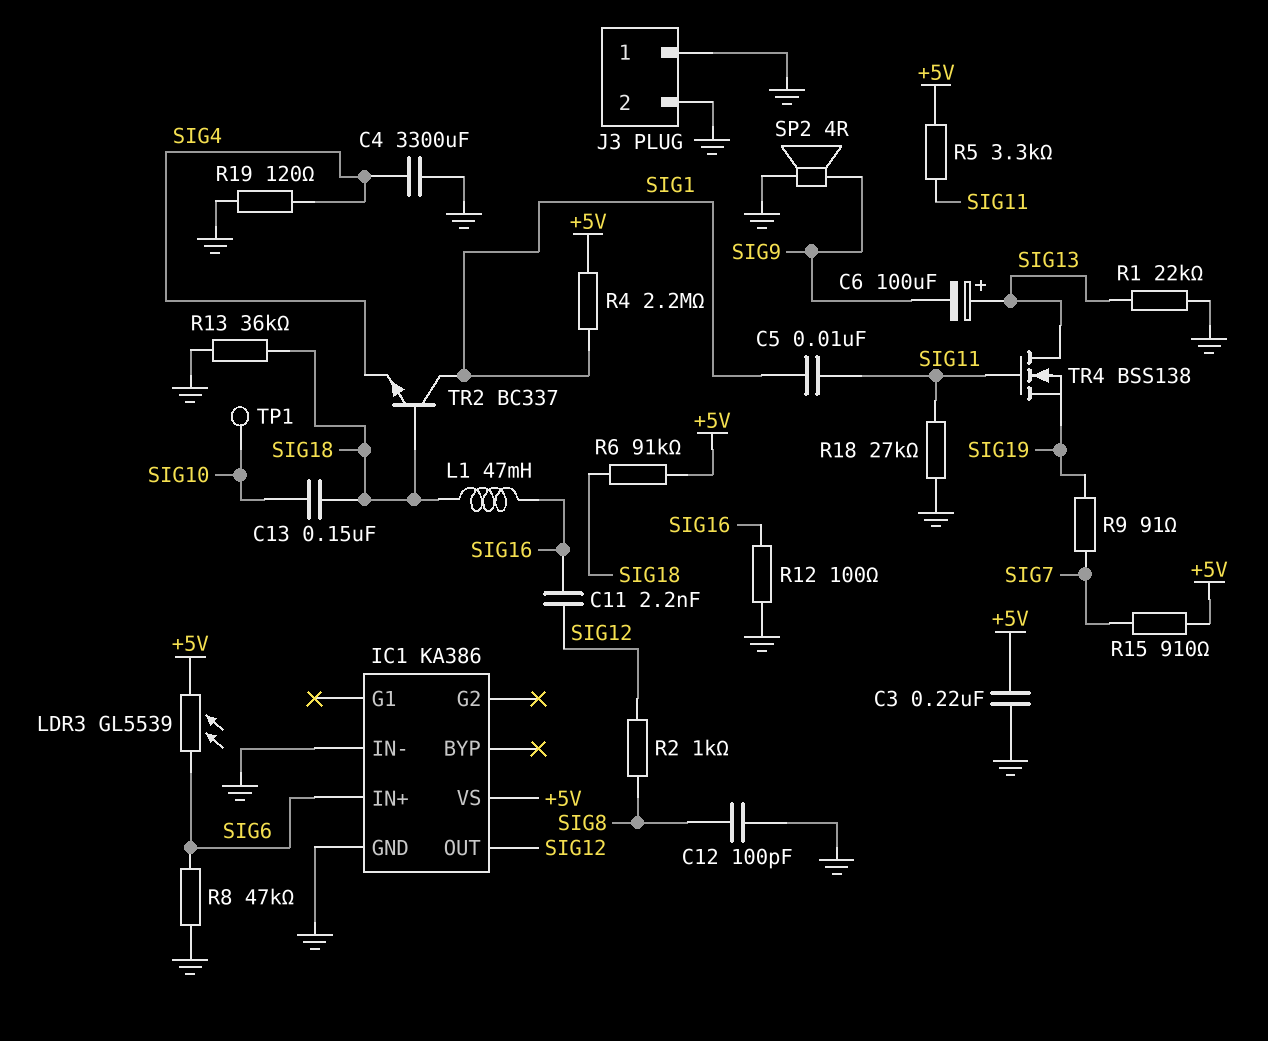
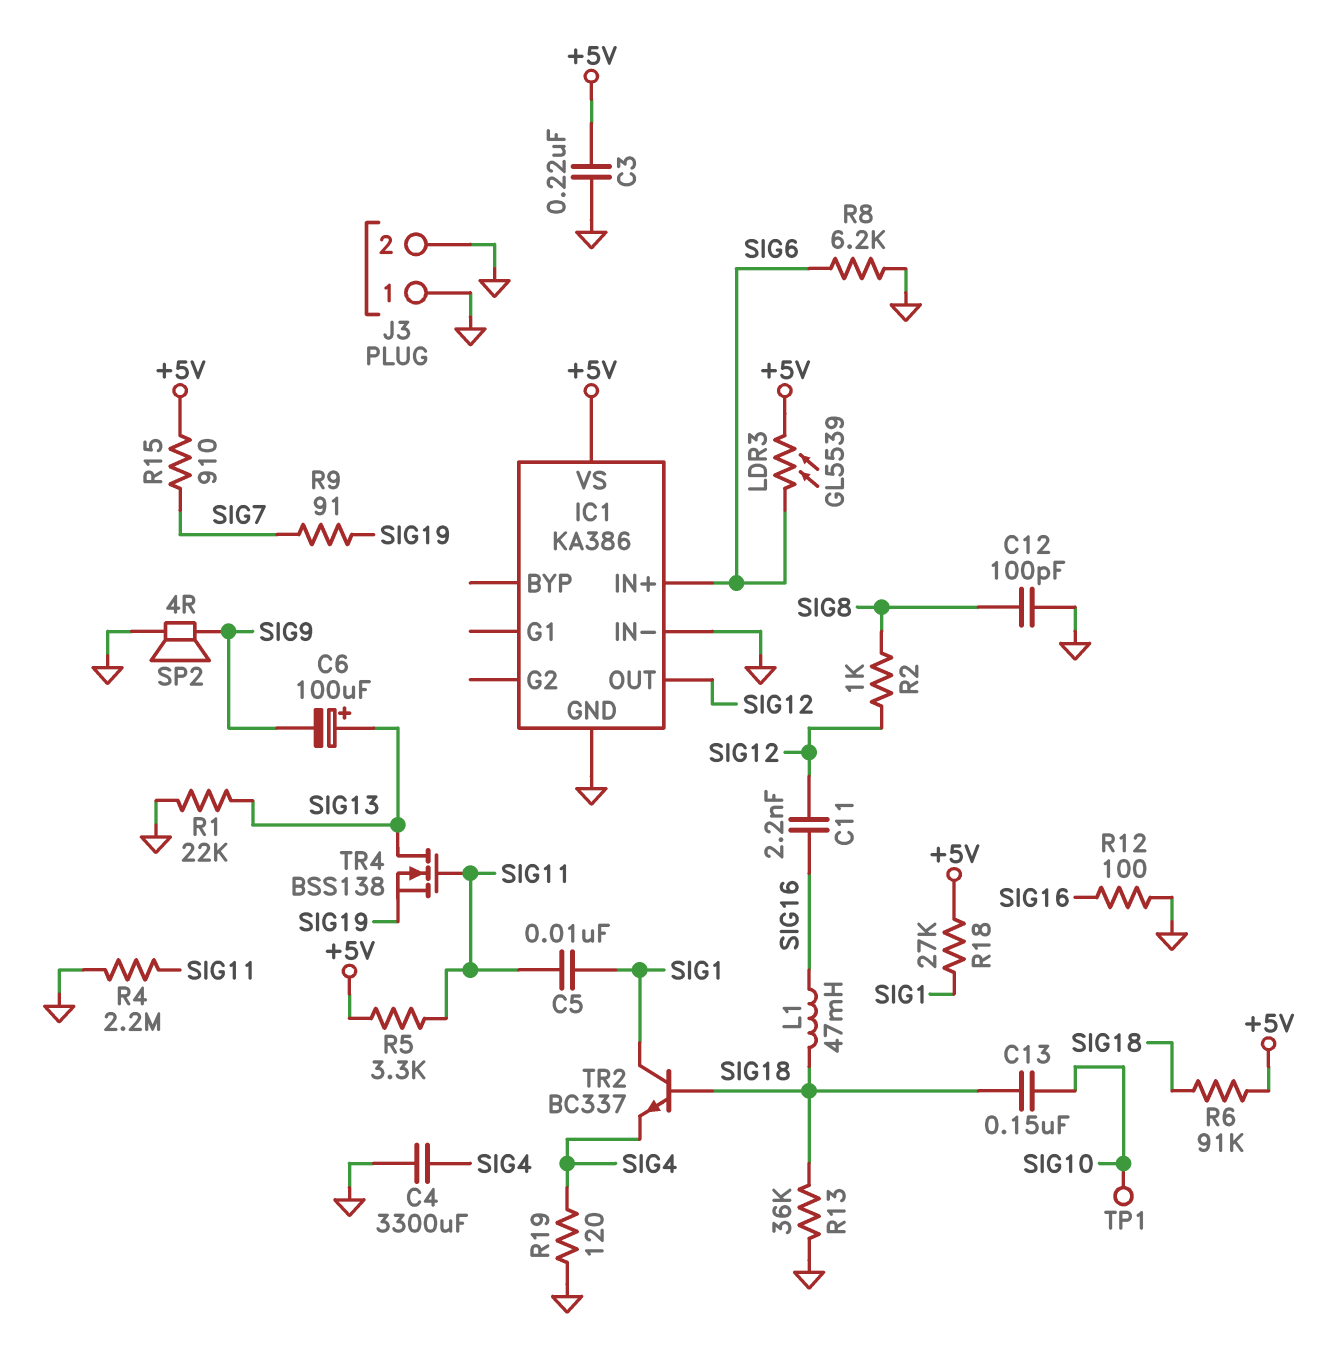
R4: 2.2M (+5V, SIG1) -> 2.2M (GND, SIG11)
R8: 47k (GND, SIG6) -> 6.2k (GND, SIG6)
R18: 27k (GND, SIG11) -> 27k (+5V, SIG1)

